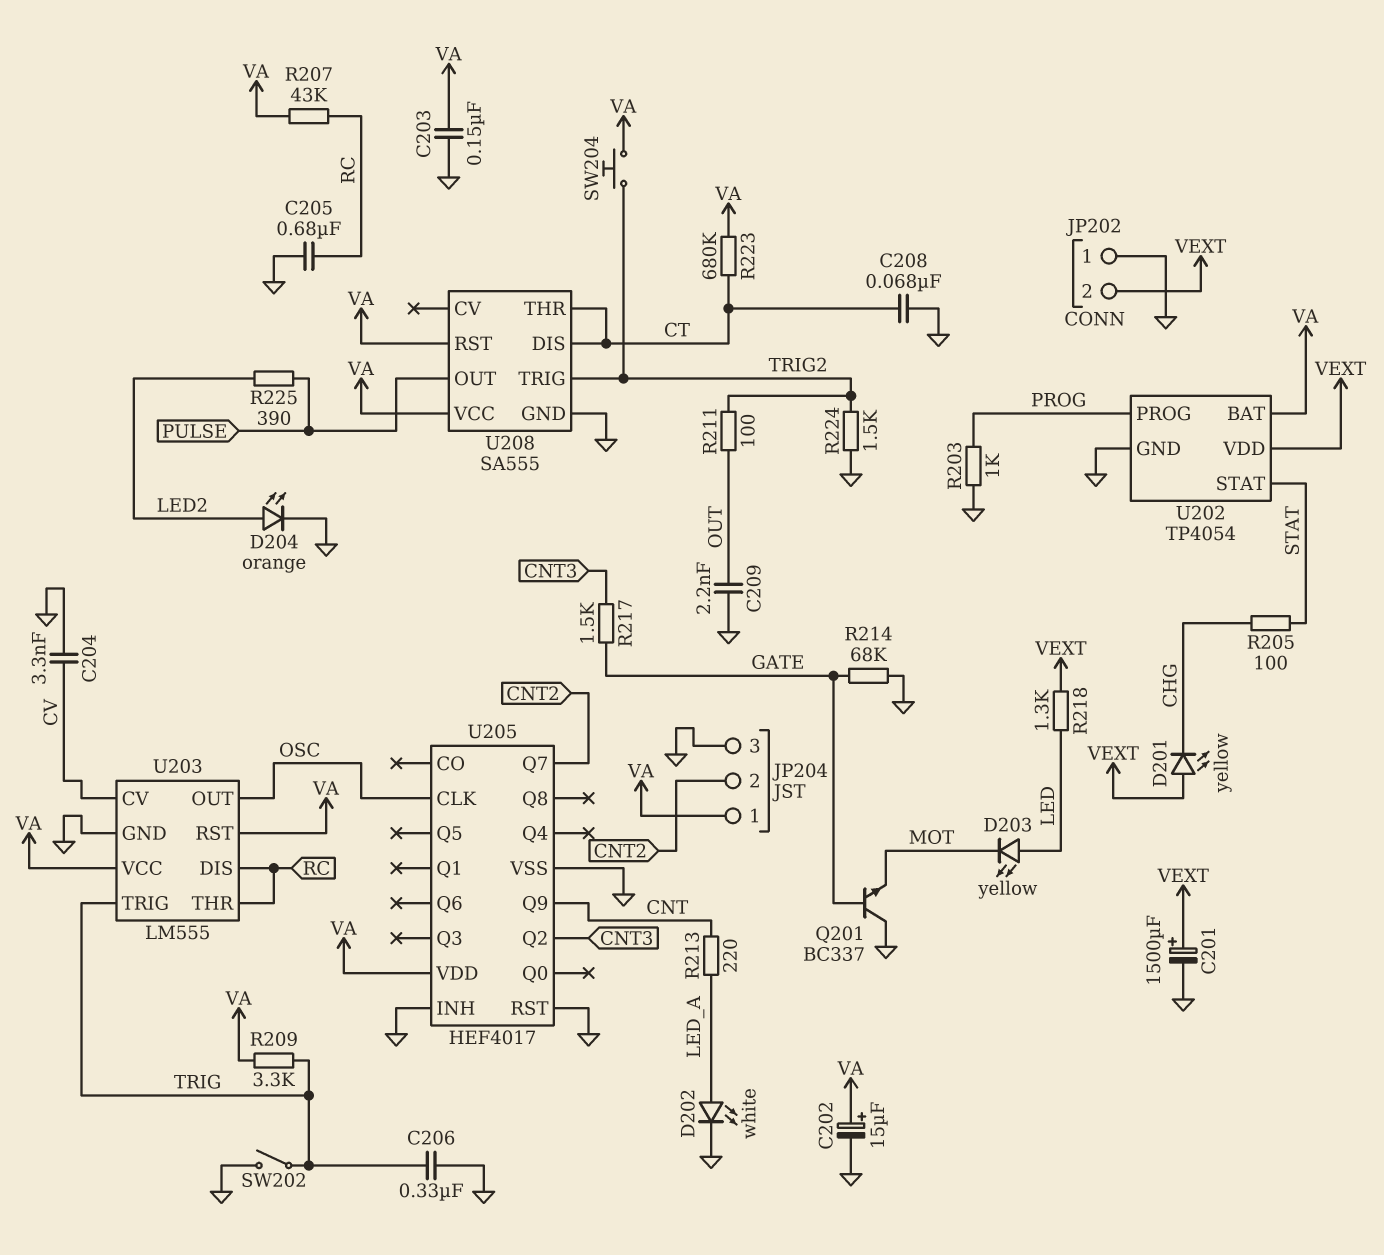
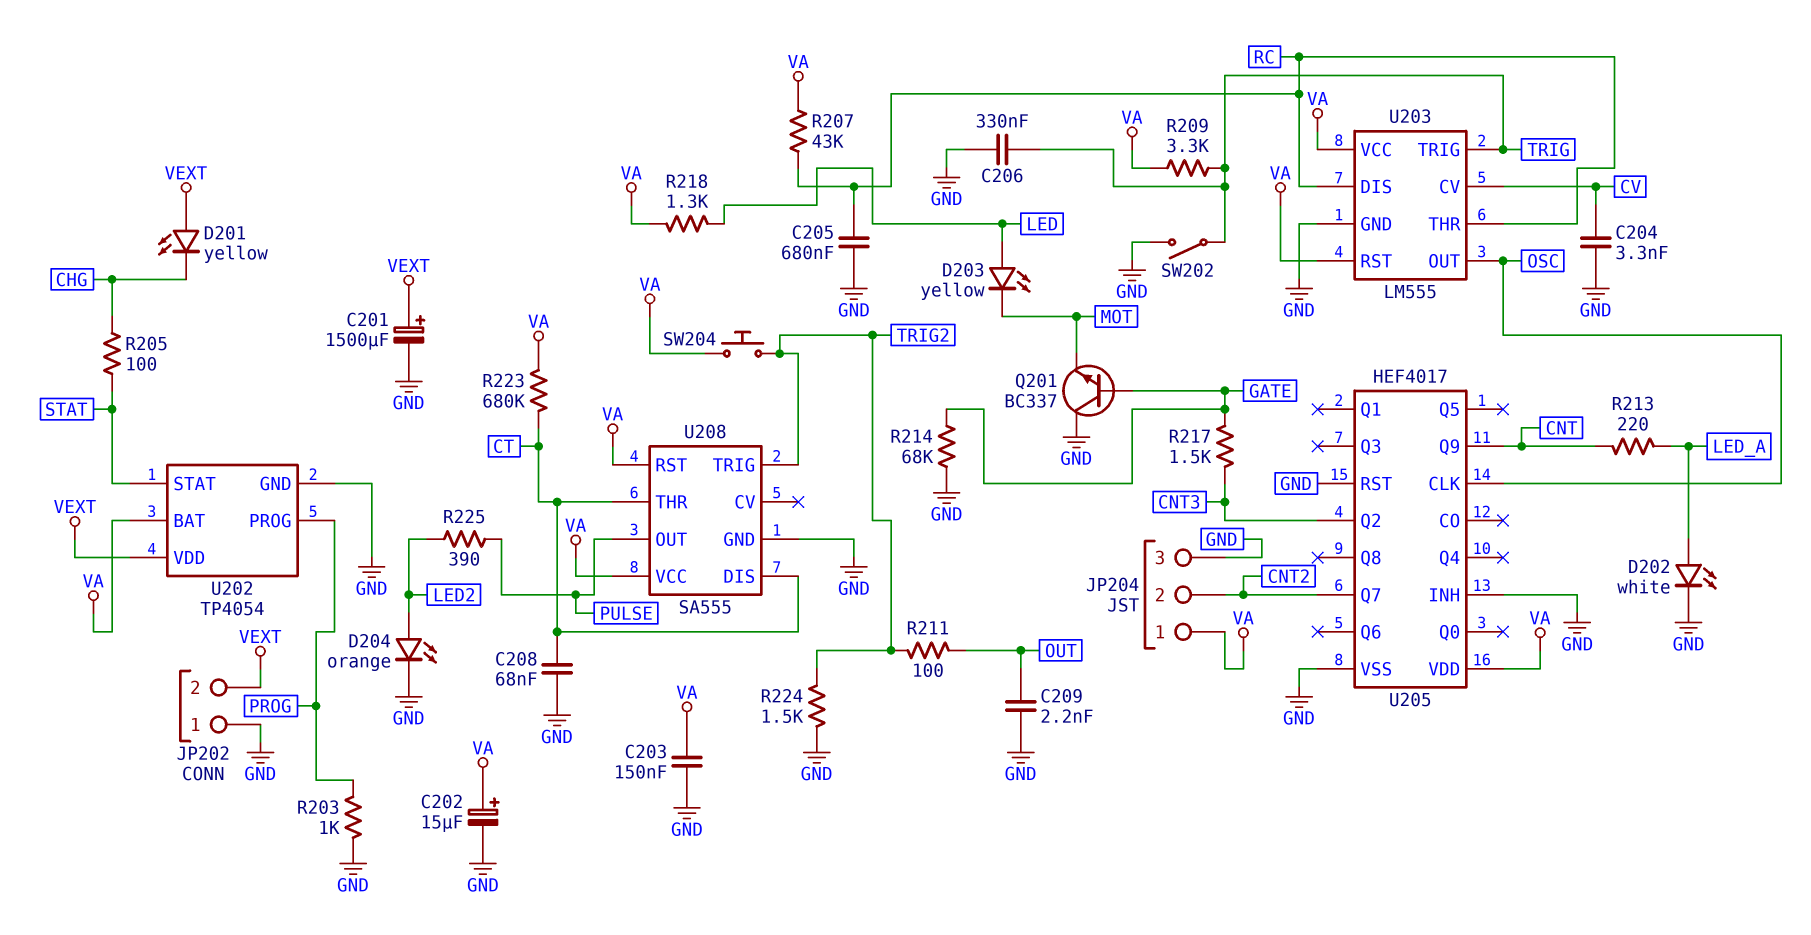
R218: 1.3k (LED, VEXT) -> 1.3k (LED, VA)

